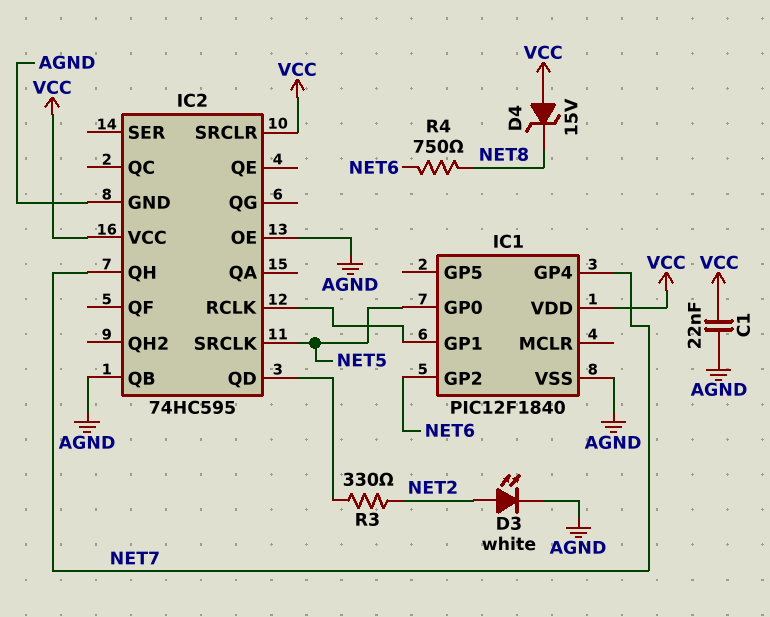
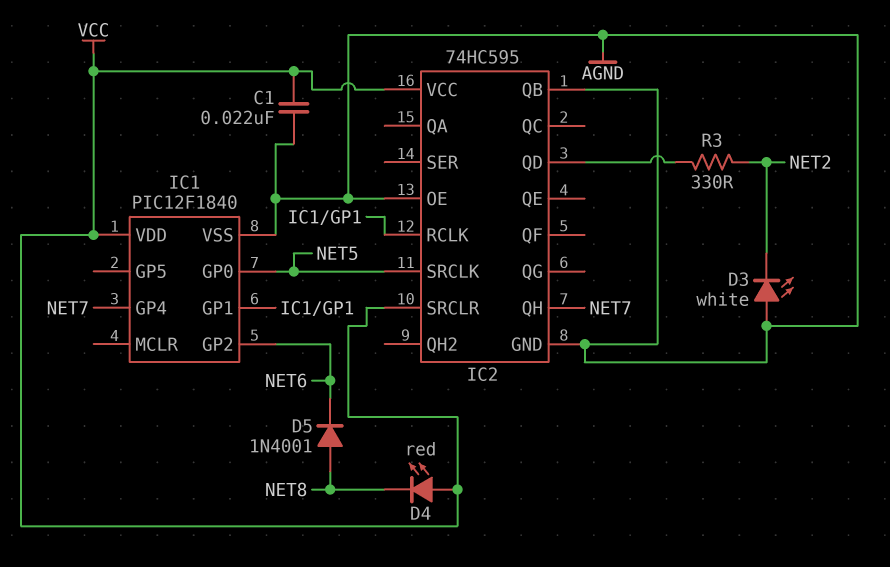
D3: LED white (A NET2, K AGND) -> LED white (A AGND, K NET2)
D4: zener 15V (A VCC, K NET8) -> LED red (A VCC, K NET8)
D5: none -> diode 1N4001 (A NET8, K NET6)
R4: 750 (NET6, NET8) -> none

